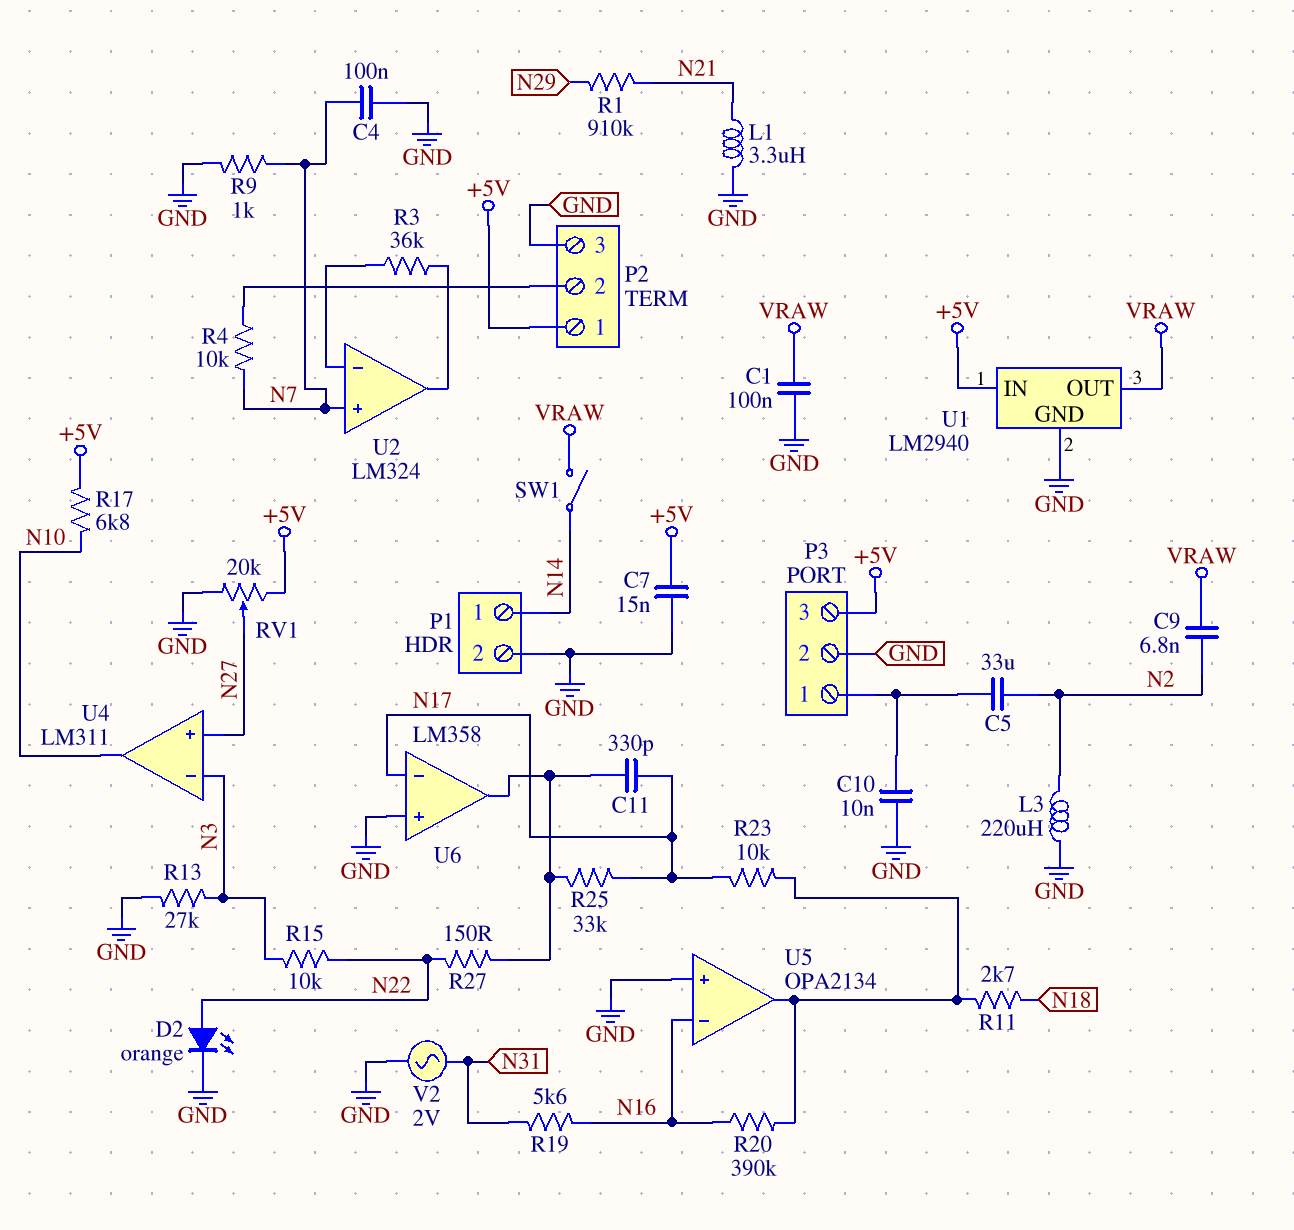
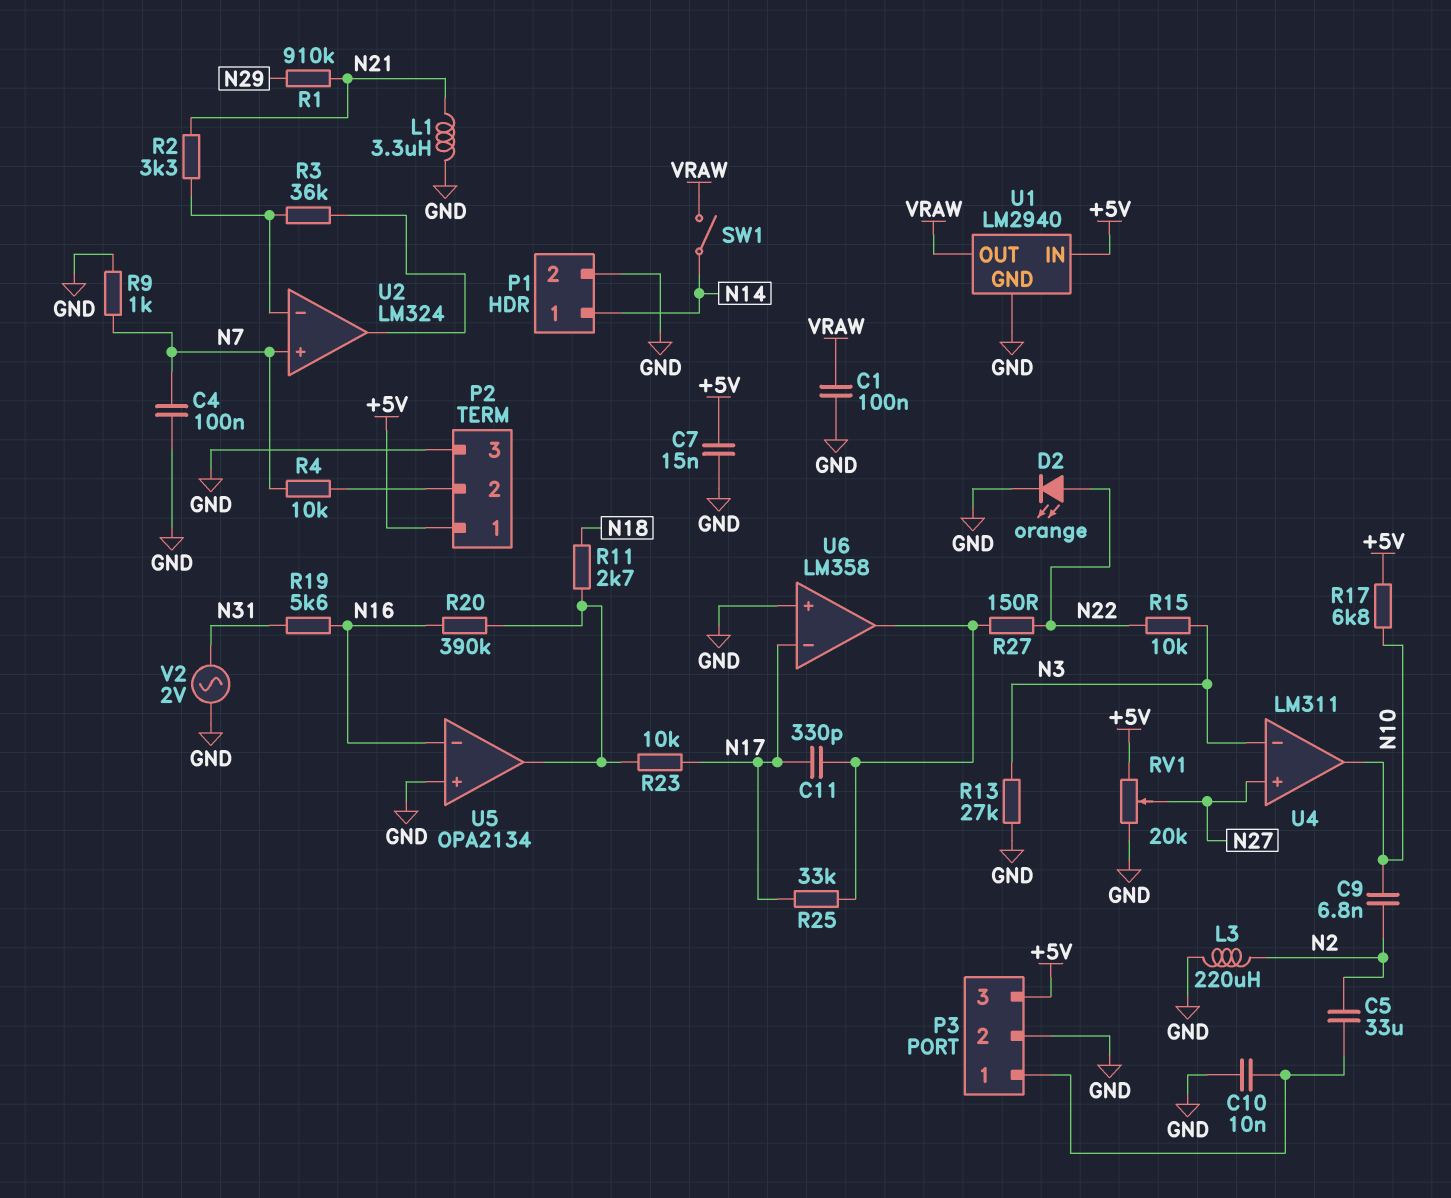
C9: 6.8nF (N2, VRAW) -> 6.8nF (N2, N10)
R2: none -> 3.3k (N21, U2/in-)

